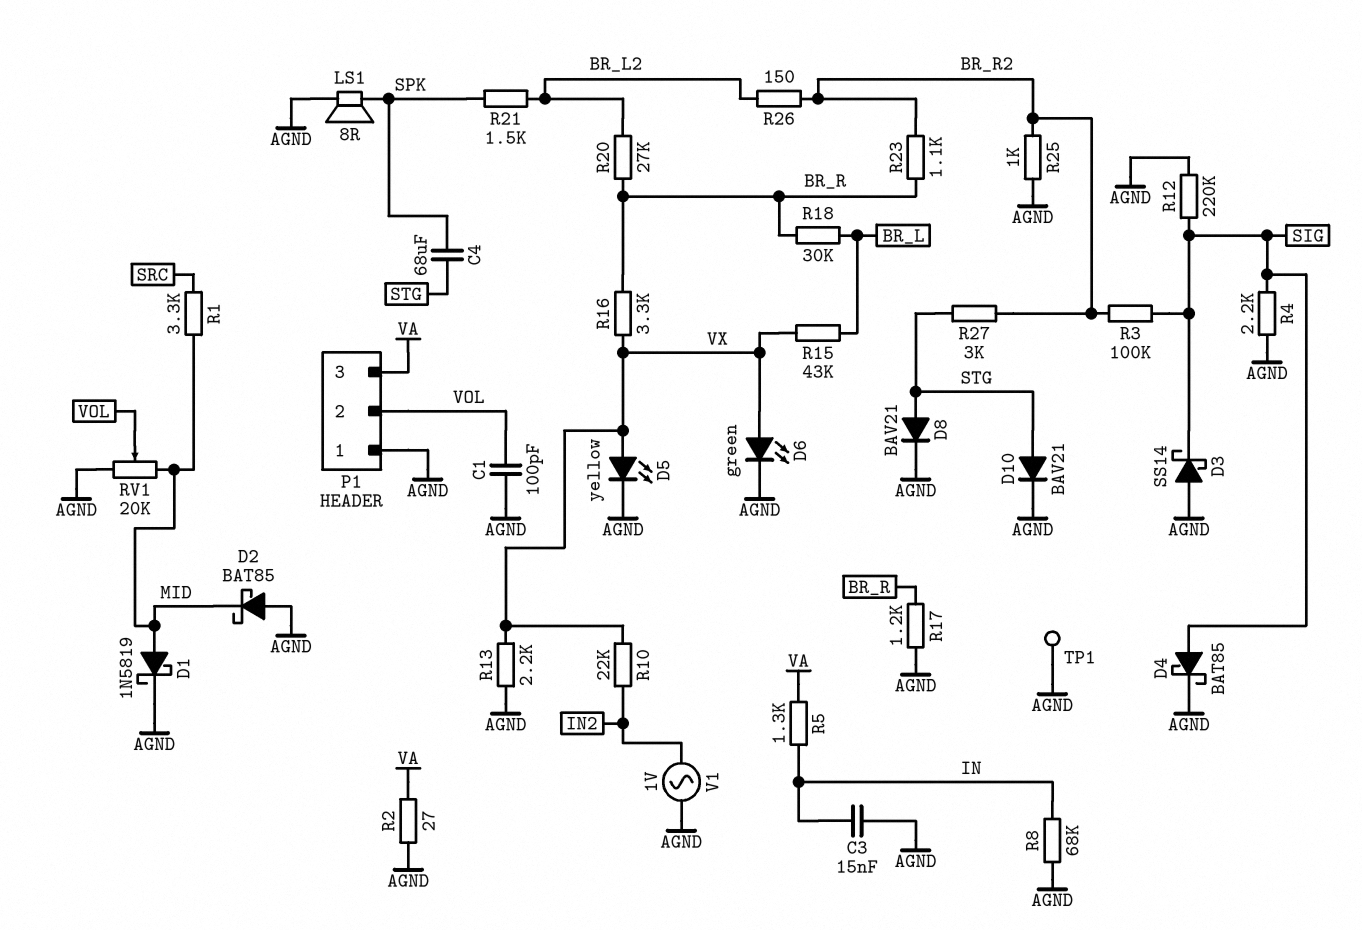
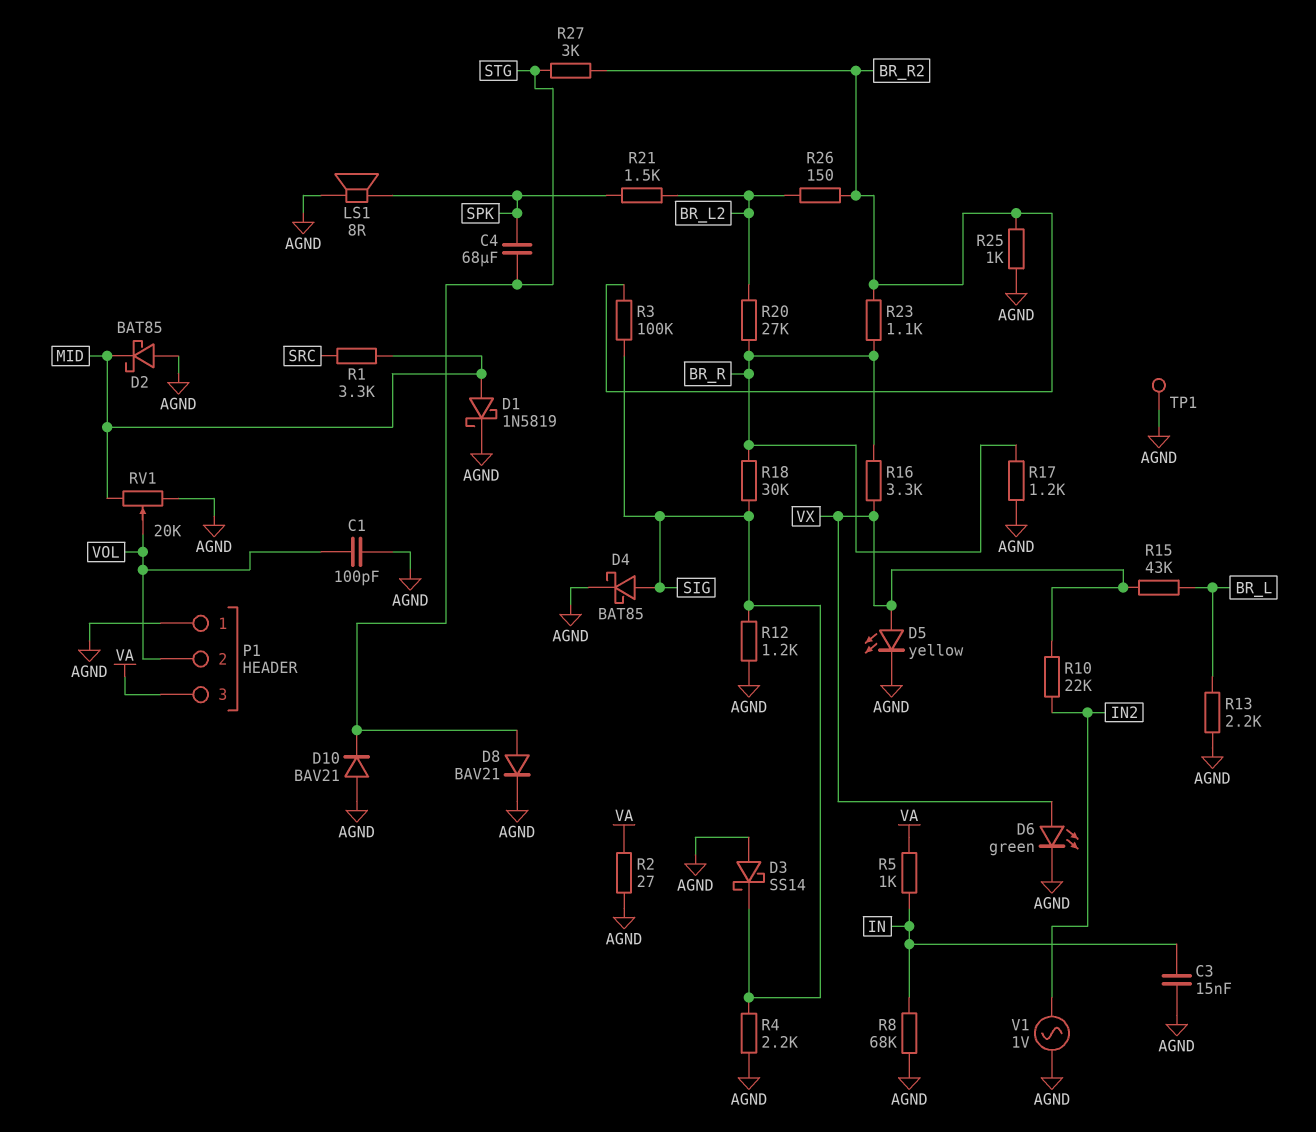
D10: diode BAV21 (A STG, K AGND) -> diode BAV21 (A AGND, K STG)
R5: 1.3k (IN, VA) -> 1k (IN, VA)
R12: 220k (AGND, SIG) -> 1.2k (AGND, SIG)
R13: 2.2k (AGND, VX) -> 2.2k (AGND, BR_L)
R18: 30k (BR_L, BR_R) -> 30k (BR_R, SIG)

